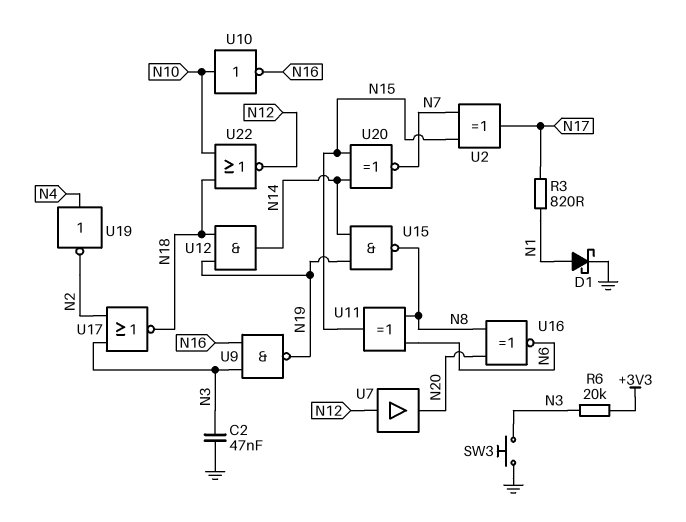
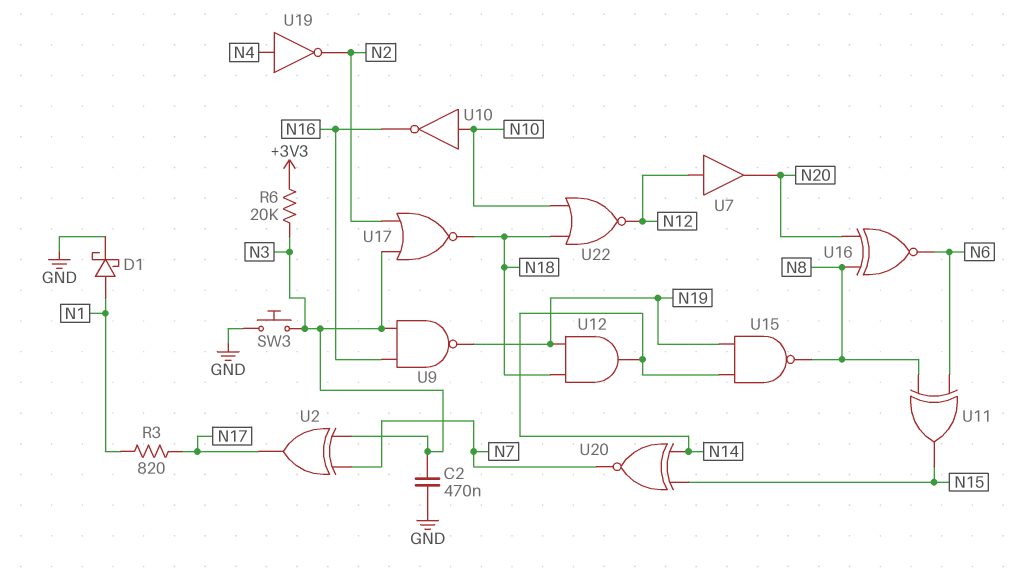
C2: 47nF (GND, N3) -> 470nF (GND, N3)
U2: XOR (in N7, in N15, out N17) -> XOR (in N3, in N7, out N17)

